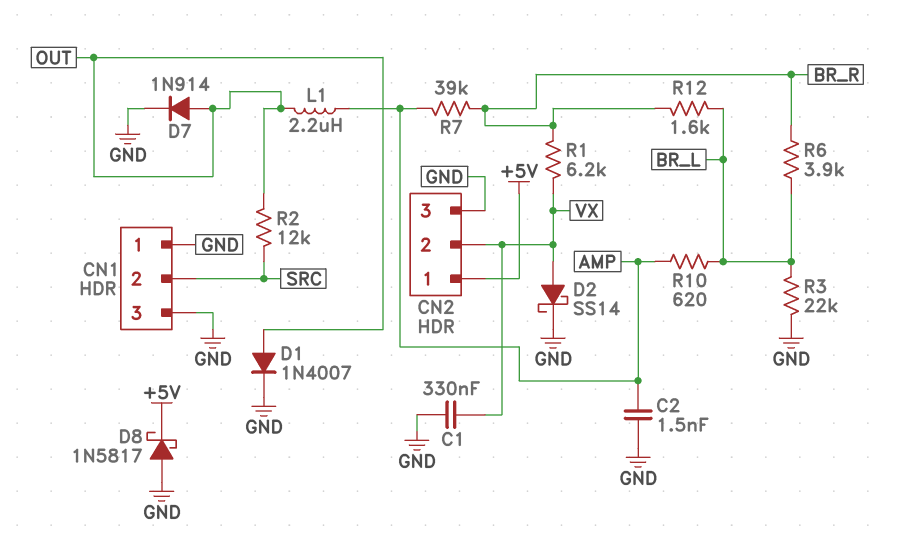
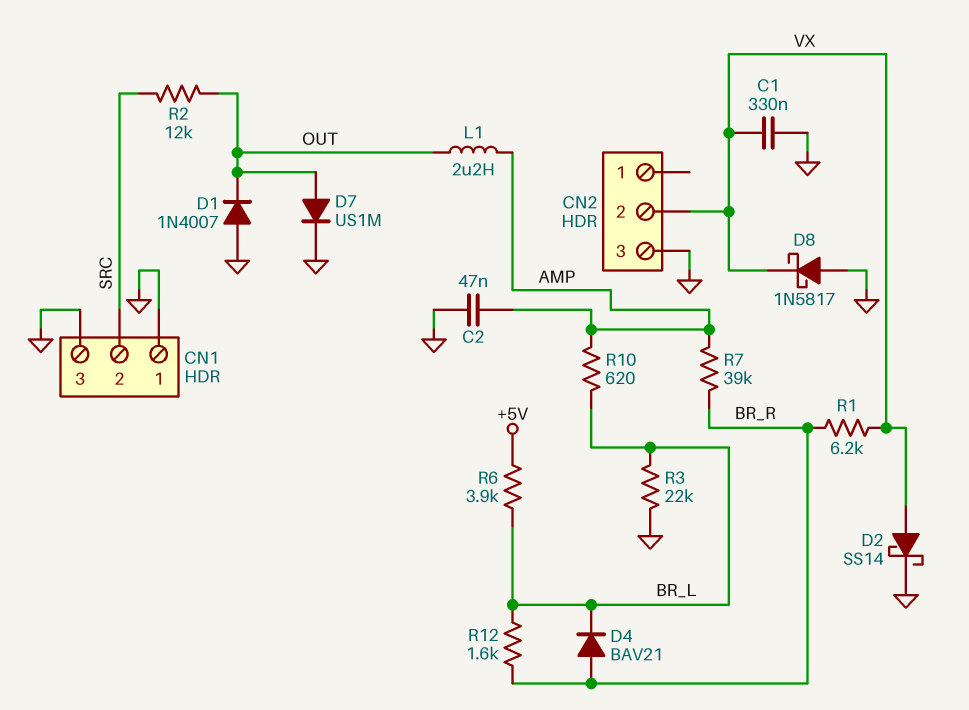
C2: 1.5nF (AMP, GND) -> 47nF (AMP, GND)
CN2 pin 1: +5V -> none
D1: diode 1N4007 (A OUT, K GND) -> diode 1N4007 (A GND, K OUT)
D4: none -> diode BAV21 (A BR_R, K BR_L)
D7: diode 1N914 (A OUT, K GND) -> diode US1M (A OUT, K GND)
D8: schottky 1N5817 (A GND, K +5V) -> schottky 1N5817 (A GND, K VX)
R6: 3.9k (BR_L, BR_R) -> 3.9k (+5V, BR_L)

